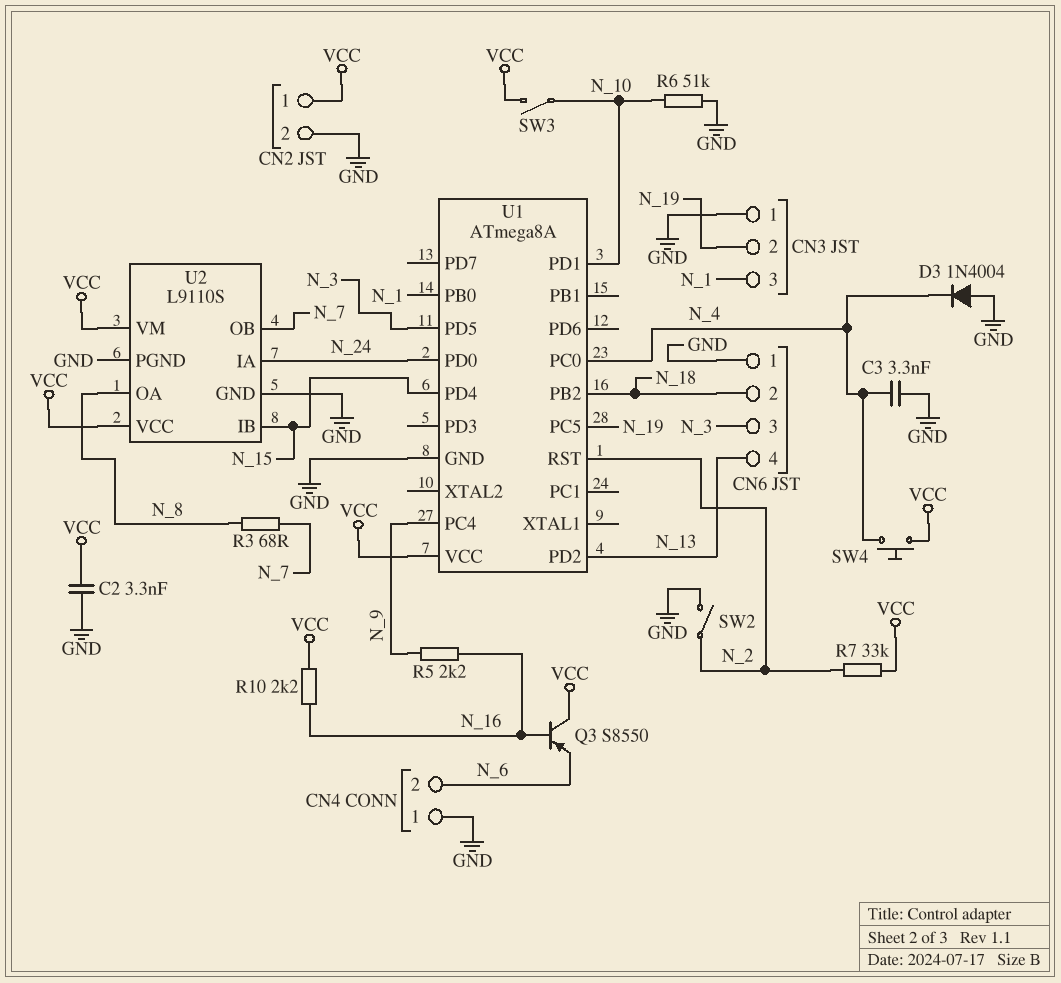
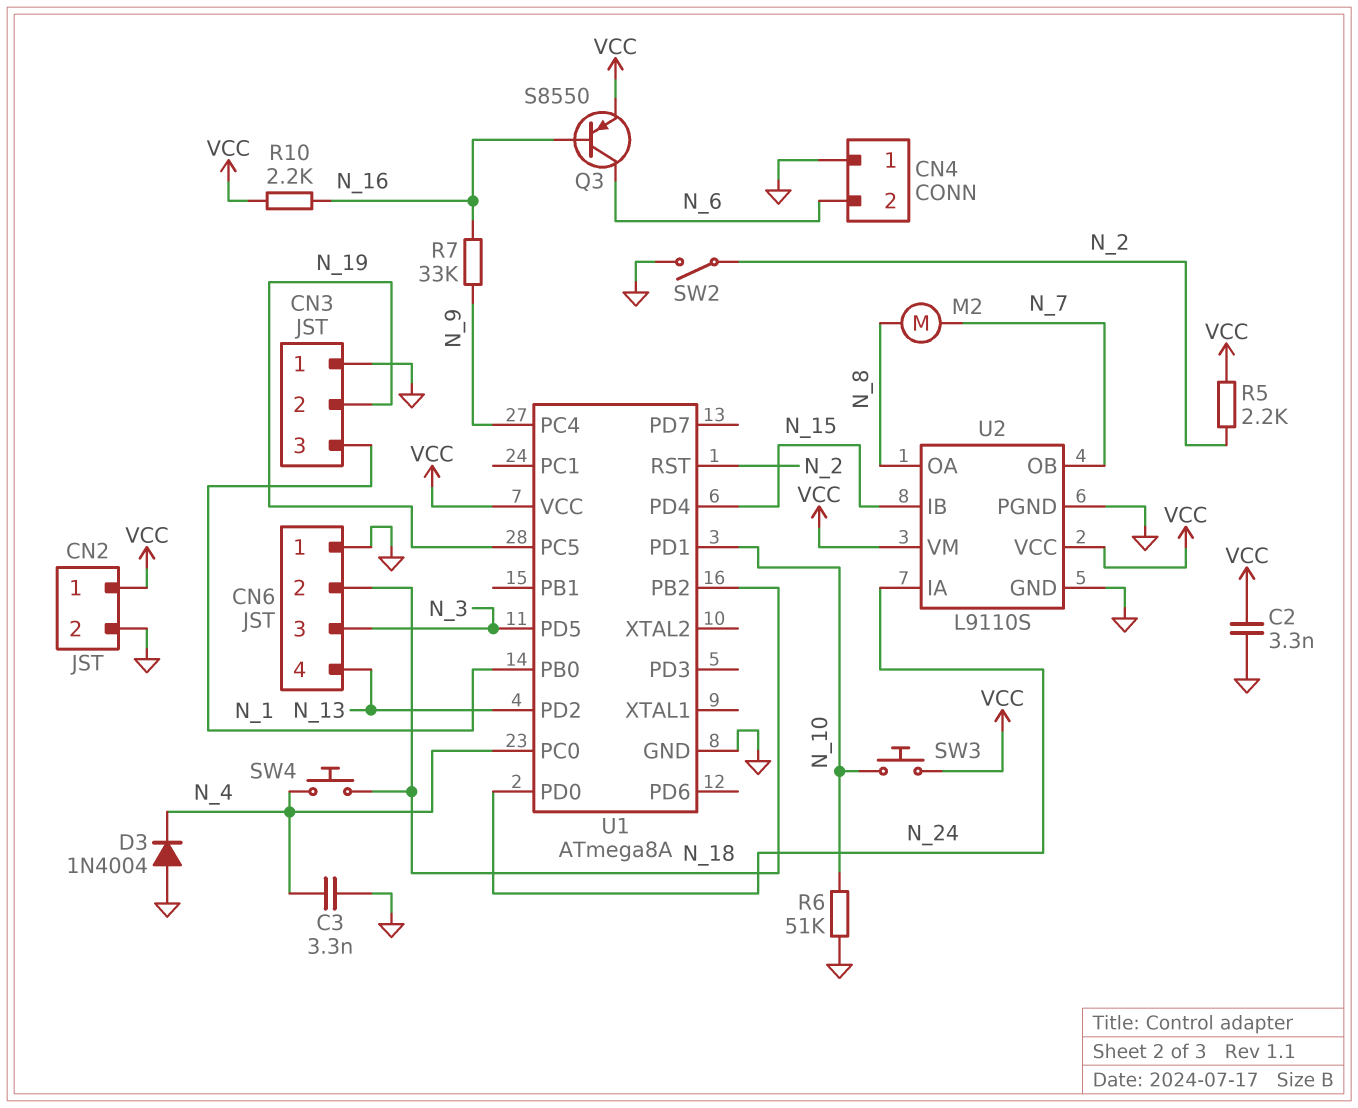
M2: none -> motor (N_7, N_8)
Q3: PNP S8550 (B N_16, C VCC, E N_6) -> PNP S8550 (B N_16, C N_6, E VCC)
R3: 68 (N_7, N_8) -> none
R5: 2.2k (N_9, N_16) -> 2.2k (N_2, VCC)
R7: 33k (N_2, VCC) -> 33k (N_9, N_16)
SW3: switch (N_10, VCC) -> button (N_10, VCC)
SW4: button (N_4, VCC) -> button (N_4, N_18)

